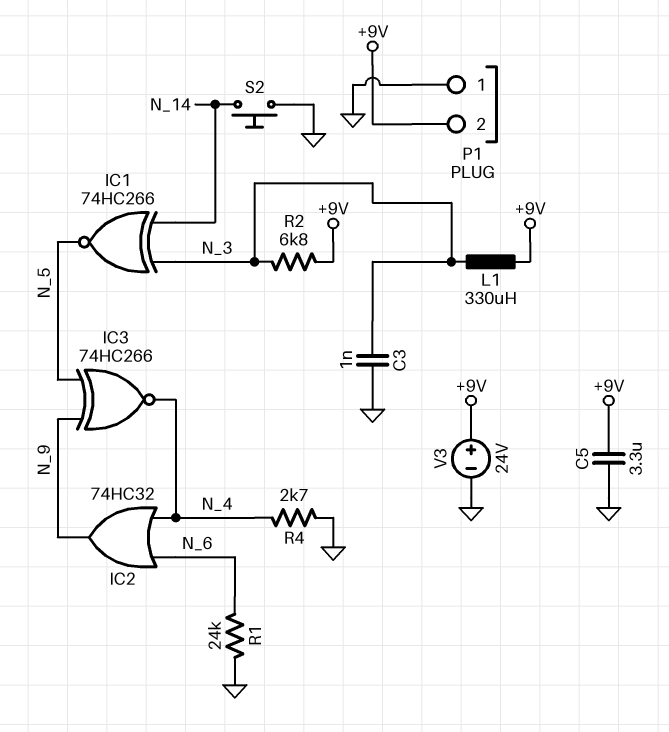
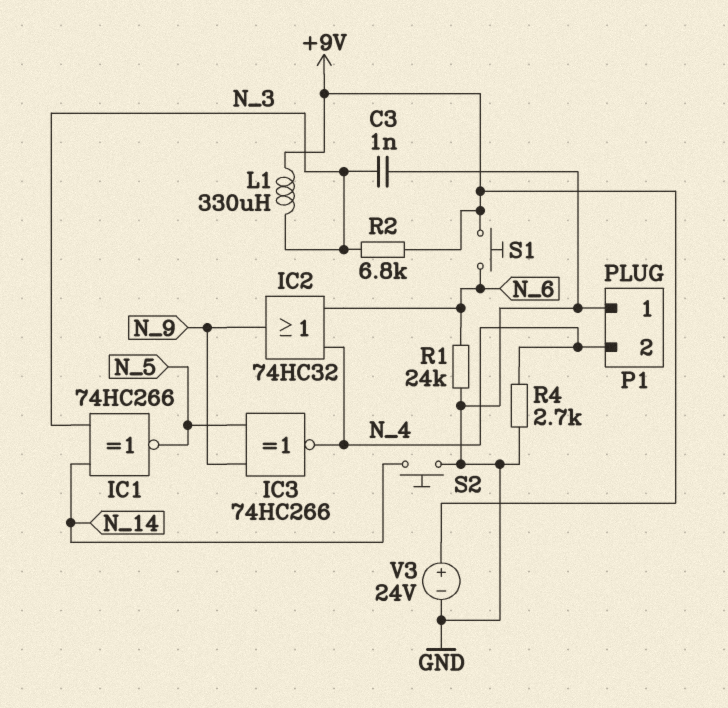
C5: 3.3uF (+9V, GND) -> none
P1 pin 2: +9V -> N_4
S1: none -> button (+9V, N_6)

